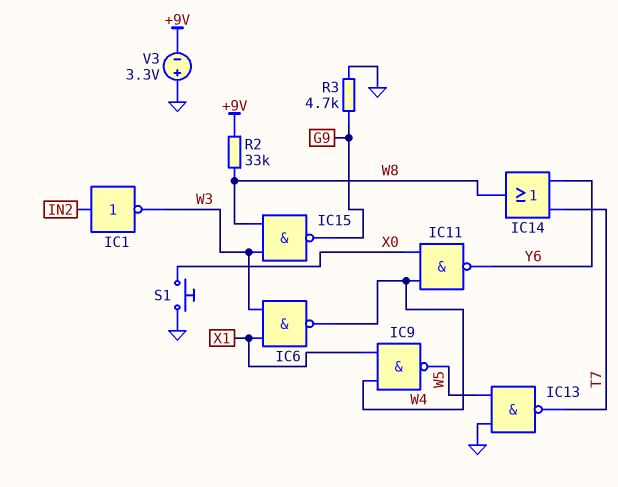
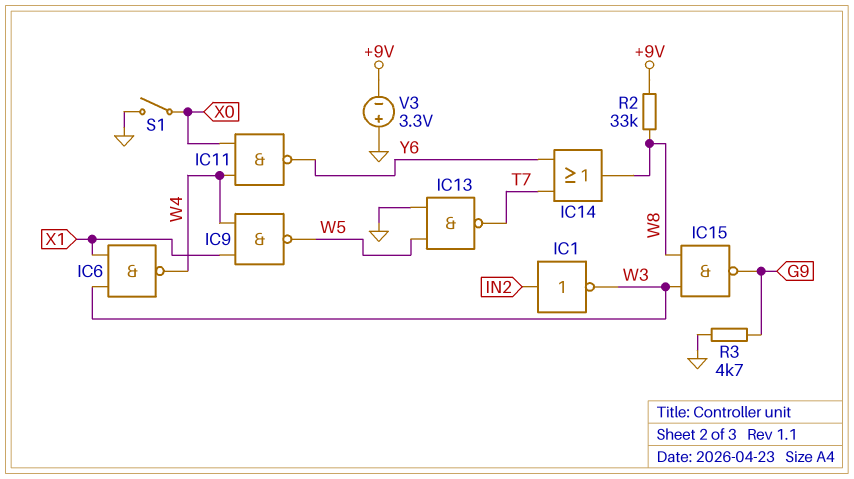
S1: button (GND, X0) -> switch (GND, X0)

